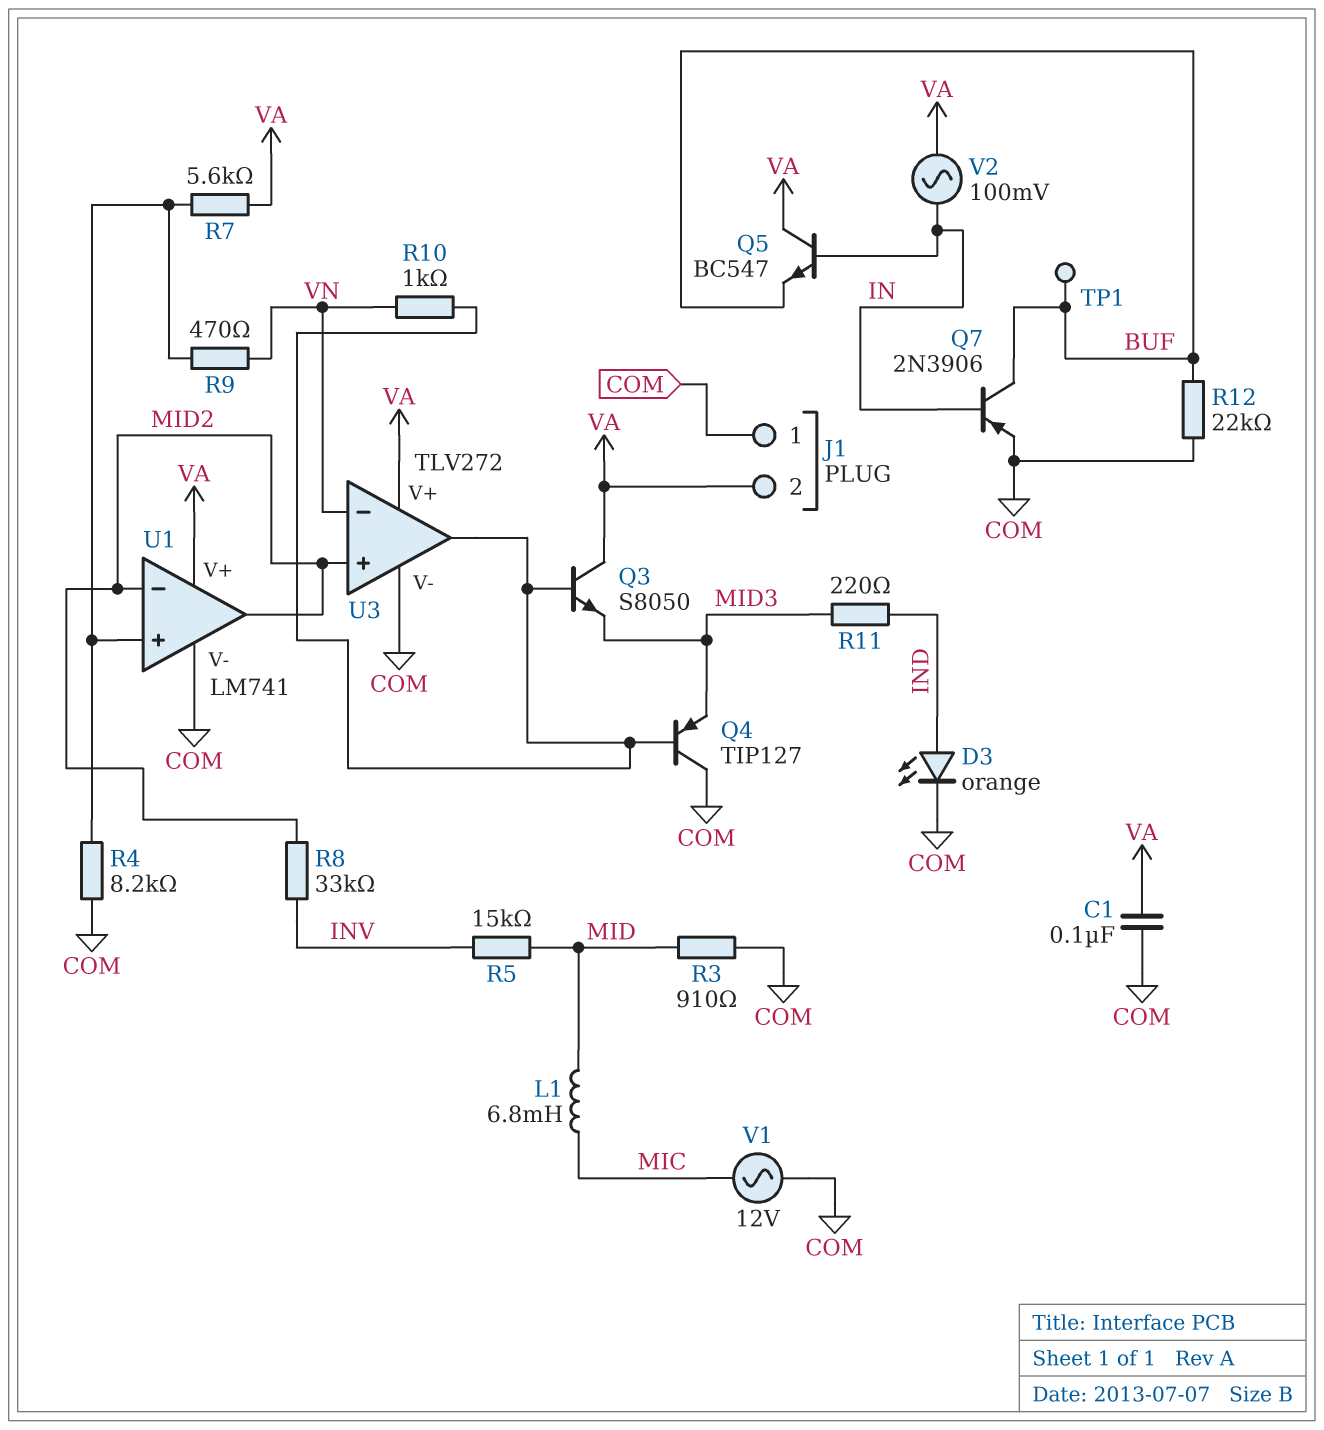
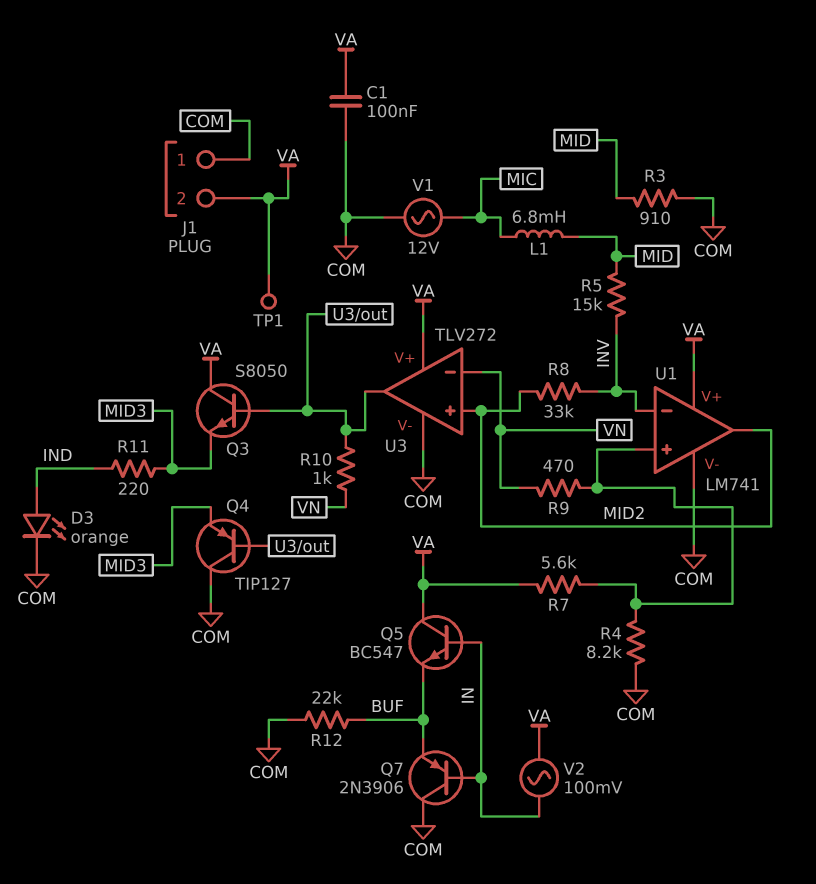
Q7: PNP 2N3906 (B IN, C BUF, E COM) -> PNP 2N3906 (B IN, C COM, E BUF)
TP1: test point (BUF) -> test point (VA)
U1 pin in-: MID2 -> INV

